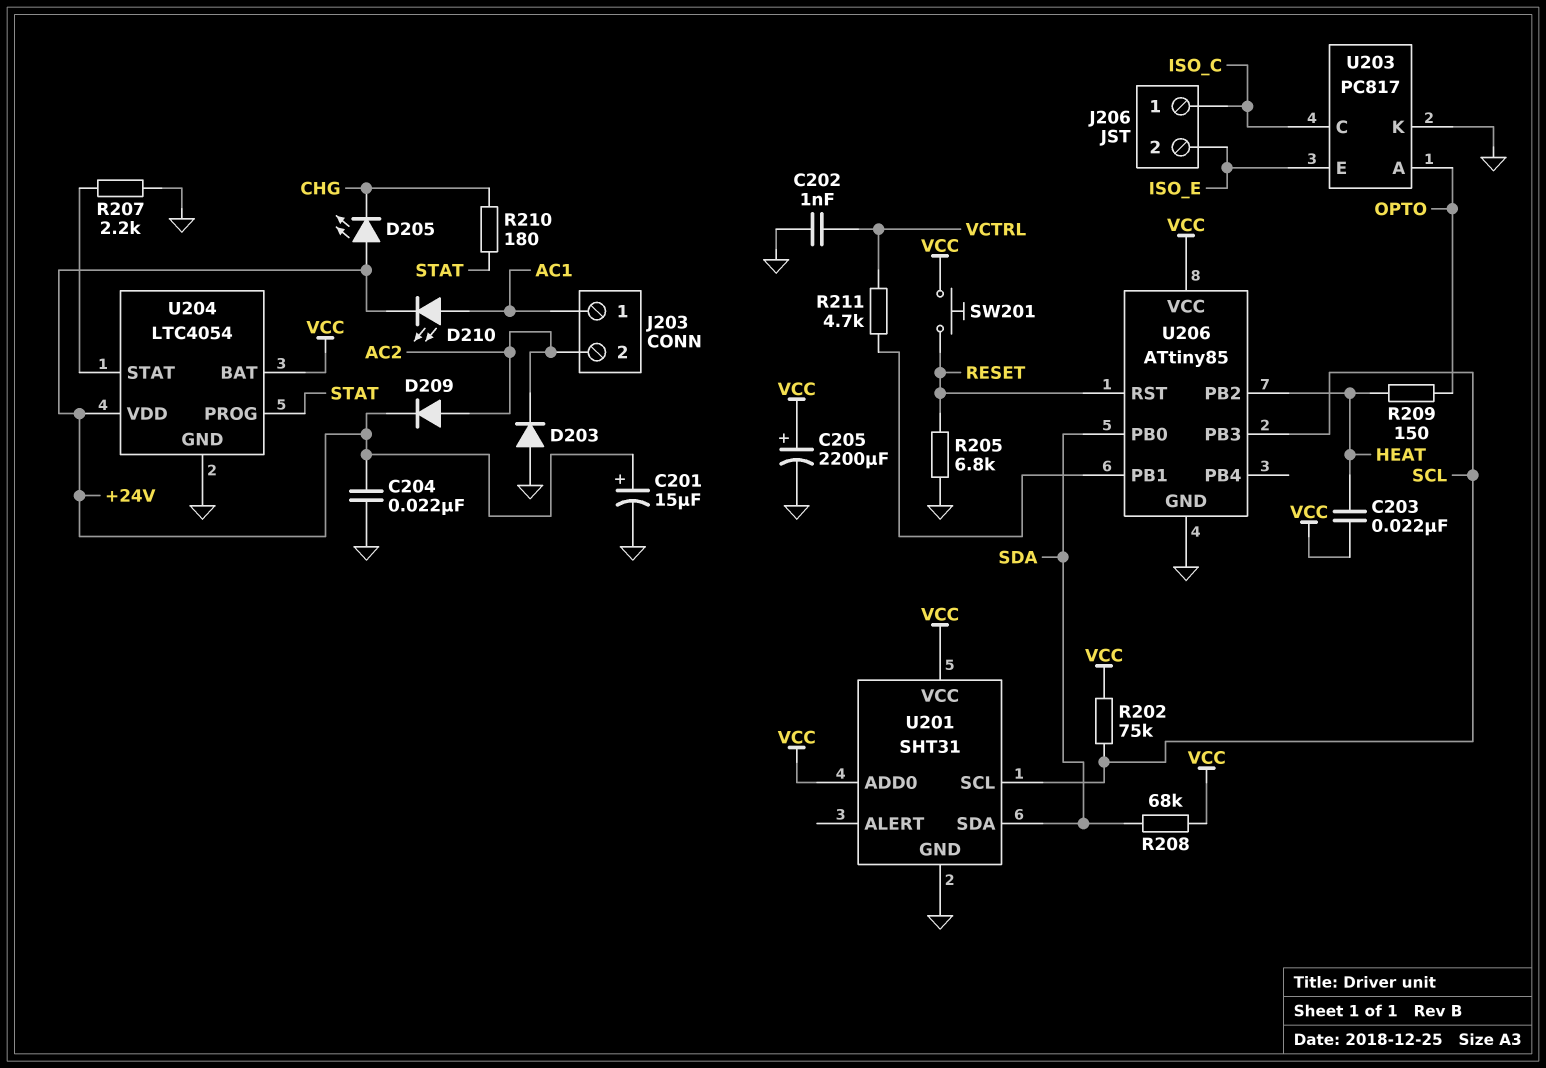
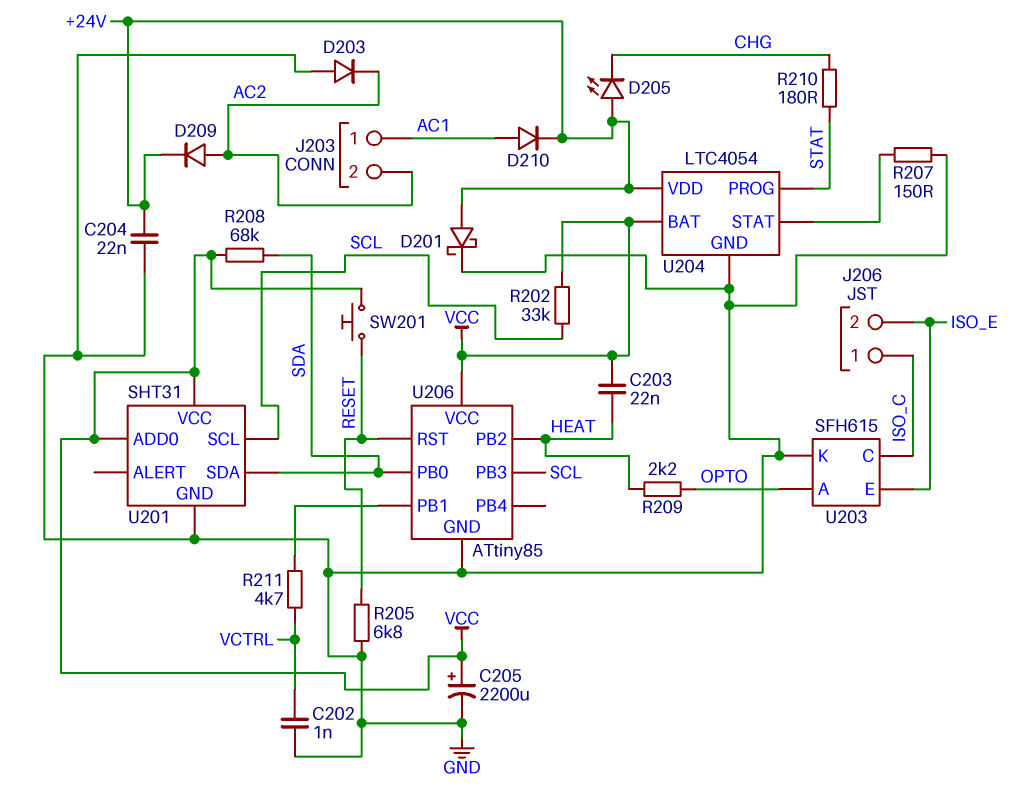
C201: 15uF (plus +24V, minus GND) -> none
D201: none -> schottky (A +24V, K GND)
D210: LED (A AC1, K +24V) -> diode (A AC1, K +24V)
R202: 75k (SCL, VCC) -> 33k (SCL, VCC)
R207: 2.2k (GND, U204/STAT) -> 150 (GND, U204/STAT)
R209: 150 (HEAT, OPTO) -> 2.2k (HEAT, OPTO)
U203: PC817 -> SFH615

